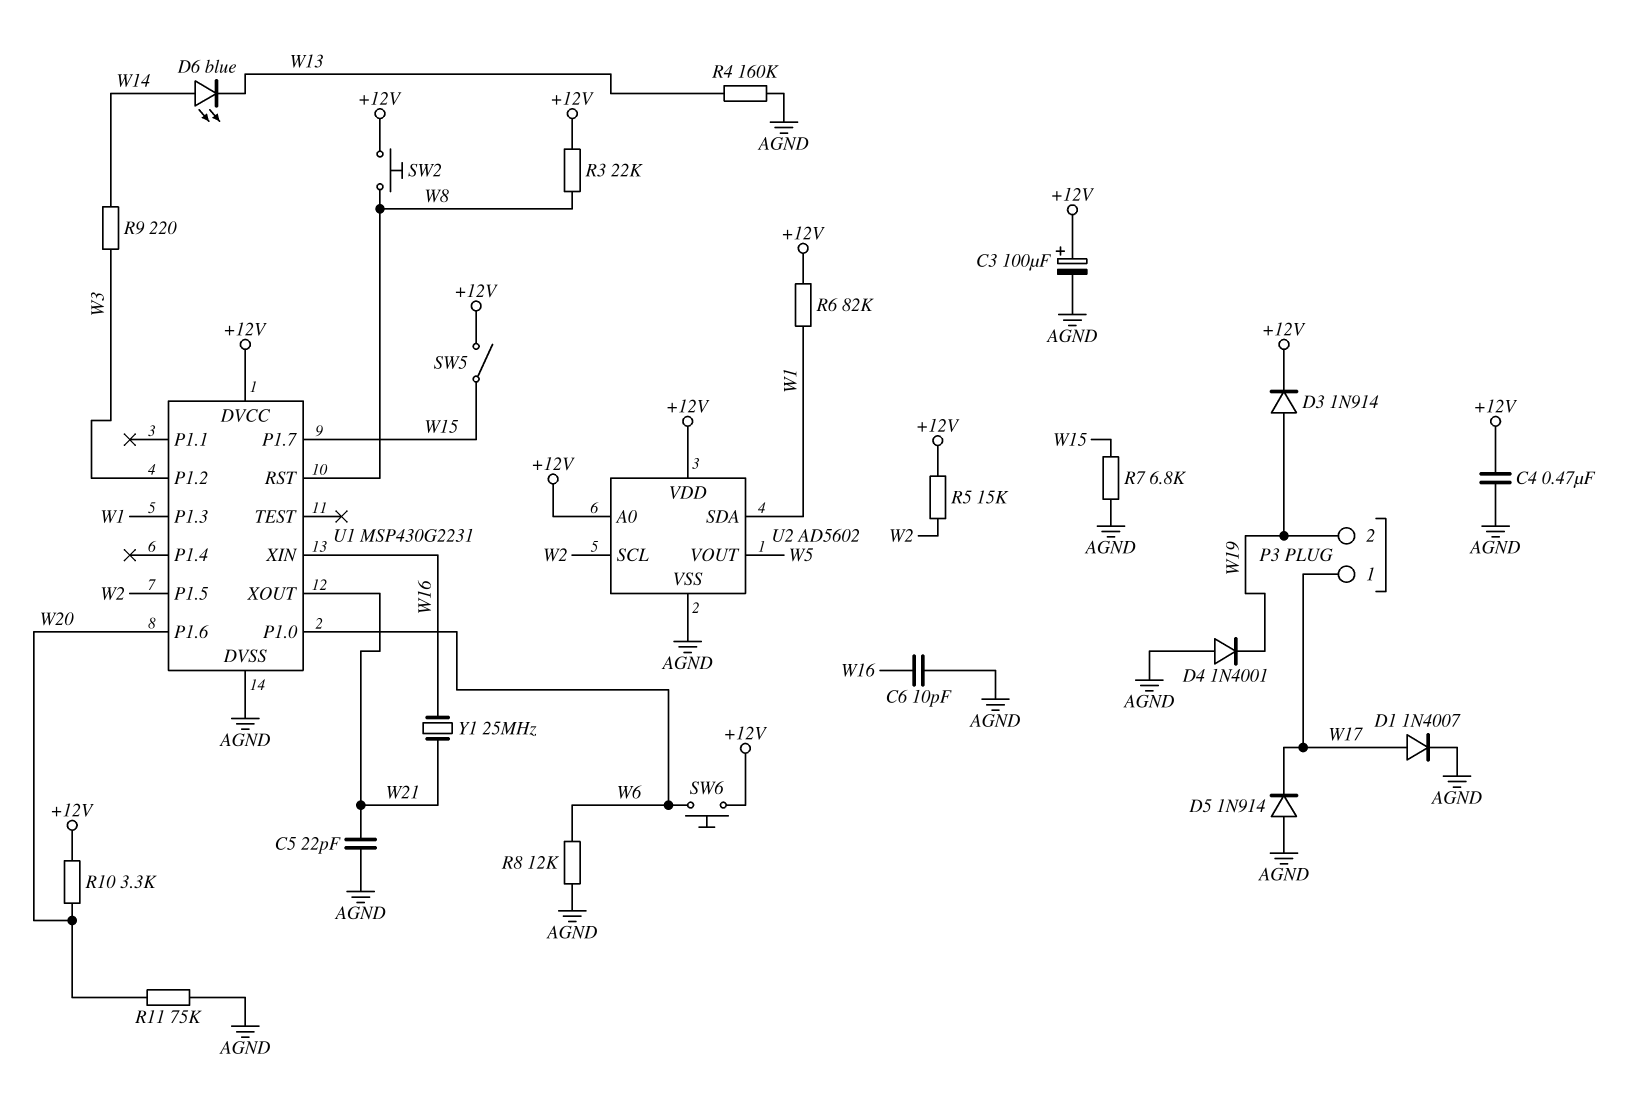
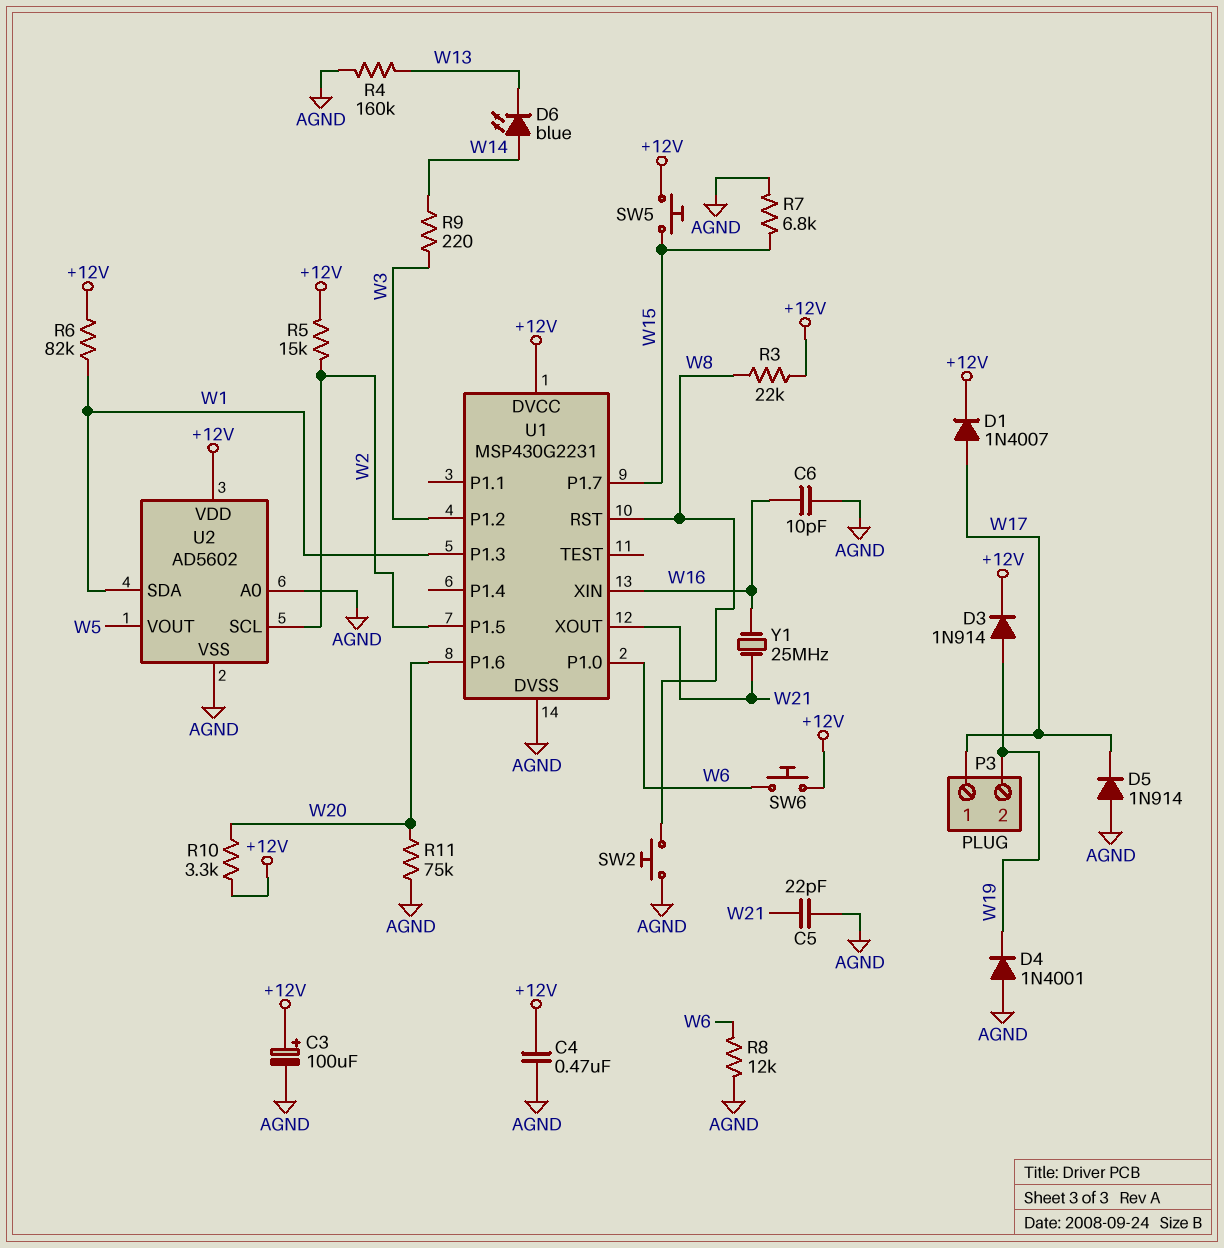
D1: diode 1N4007 (A W17, K AGND) -> diode 1N4007 (A W17, K +12V)
SW2: button (+12V, W8) -> button (AGND, W8)
SW5: switch (+12V, W15) -> button (+12V, W15)
U2 pin A0: +12V -> AGND

